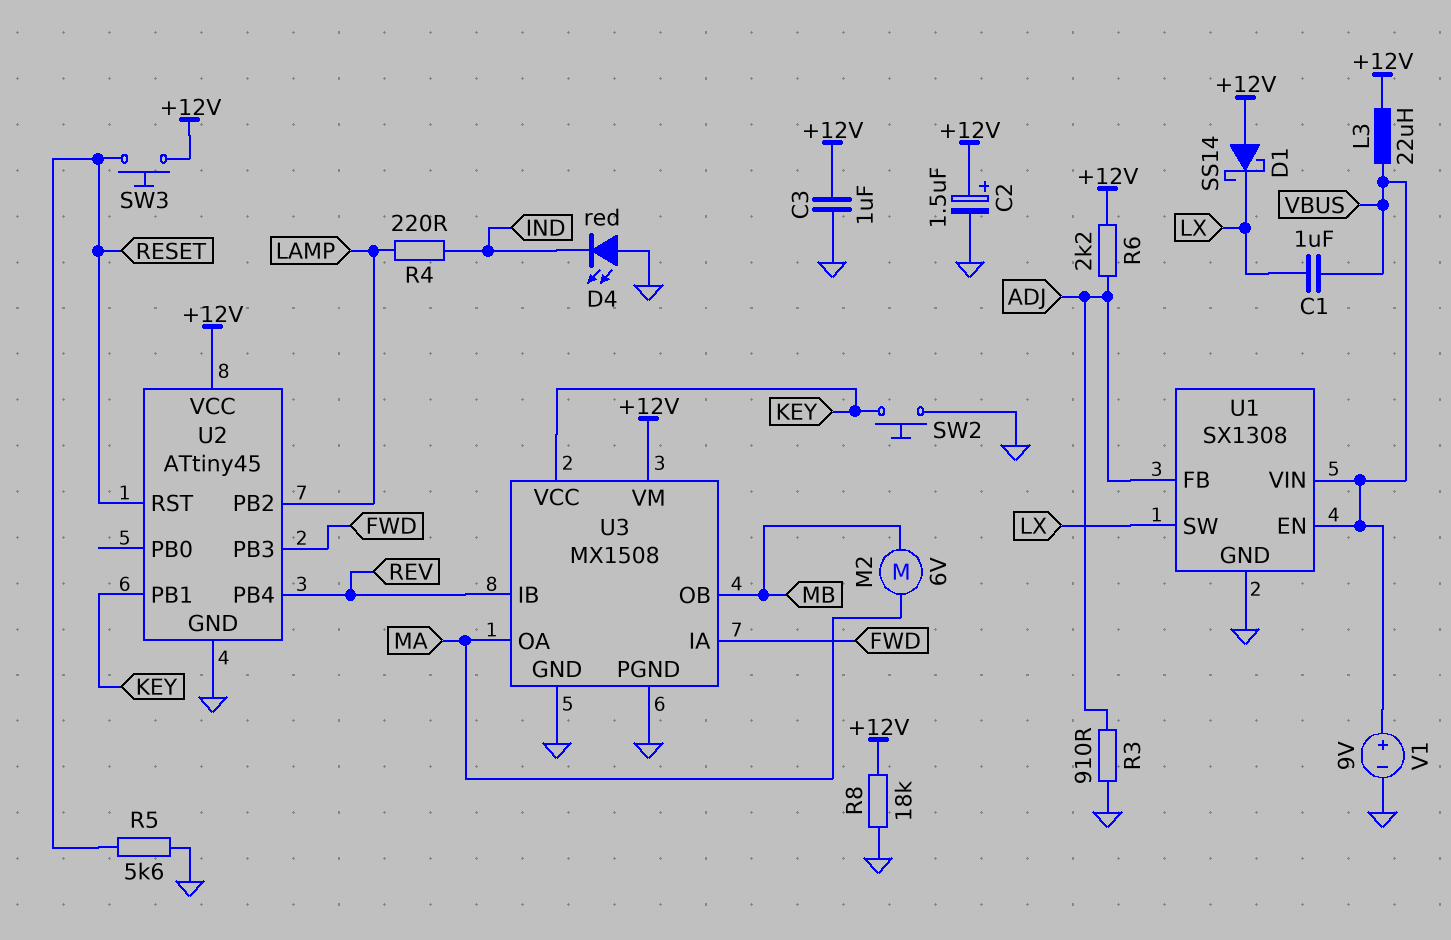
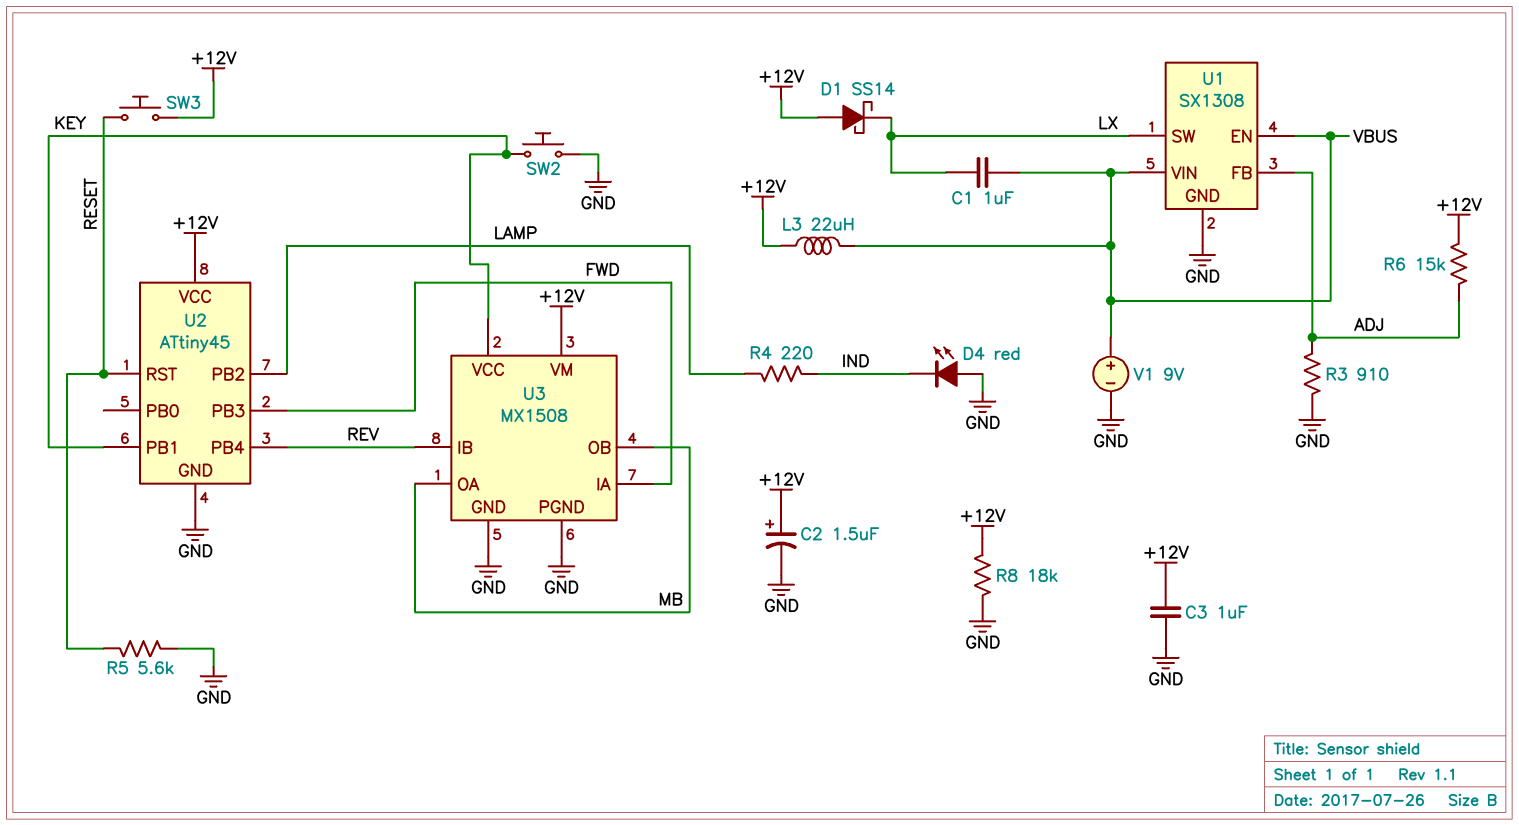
M2: motor 6V (MA, MB) -> none
R6: 2.2k (+12V, ADJ) -> 15k (+12V, ADJ)
U3 pin OA: MA -> MB

